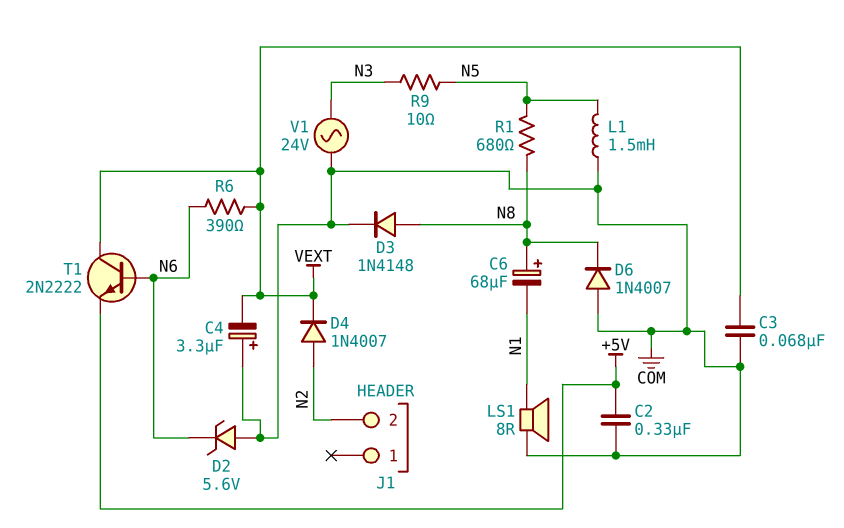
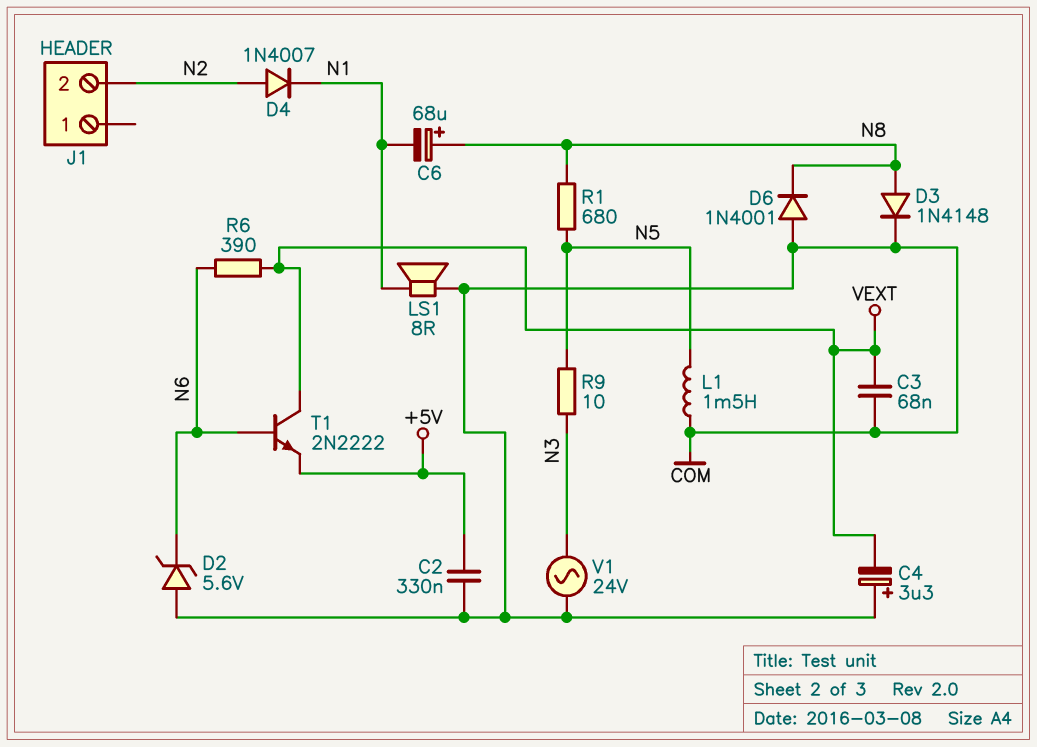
D4: diode 1N4007 (A N2, K VEXT) -> diode 1N4007 (A N2, K N1)
D6: diode 1N4007 (A COM, K N8) -> diode 1N4001 (A COM, K N8)

